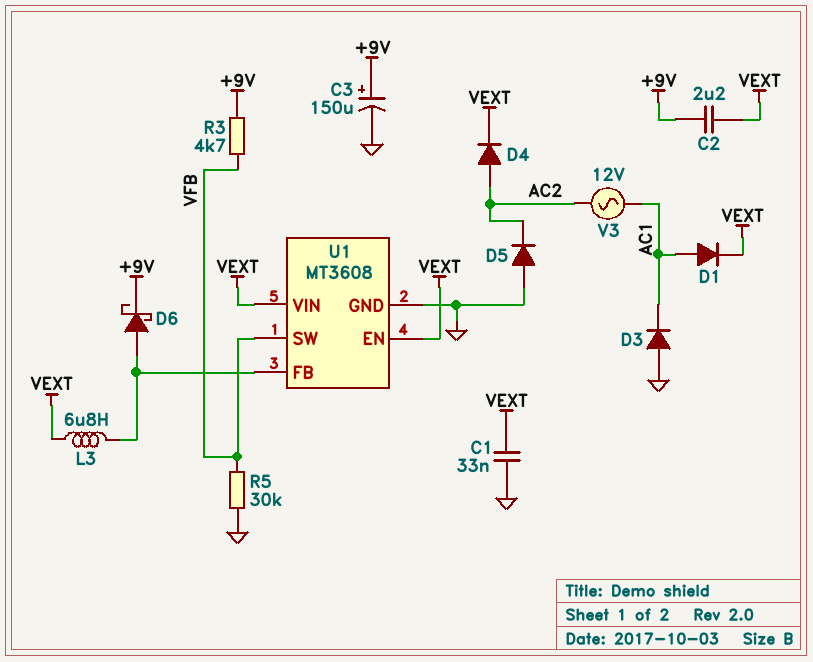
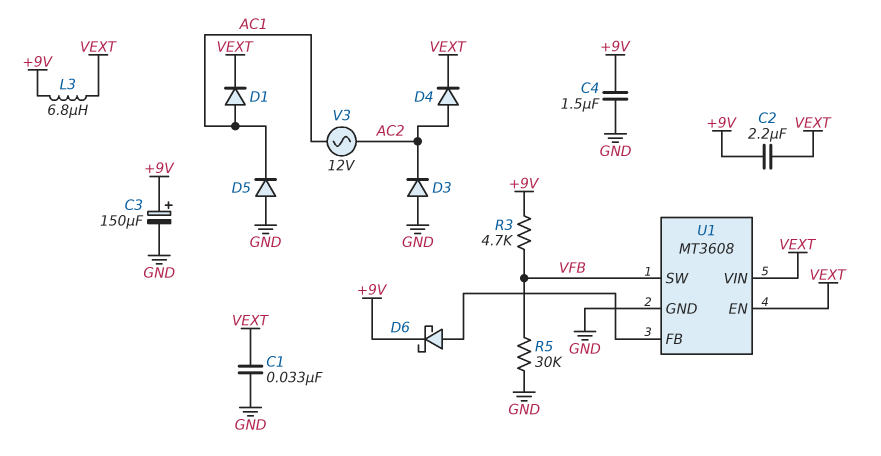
C4: none -> 1.5uF (+9V, GND)
D3: diode (A GND, K AC1) -> diode (A GND, K AC2)
D5: diode (A GND, K AC2) -> diode (A GND, K AC1)
L3: 6.8uH (U1/FB, VEXT) -> 6.8uH (+9V, VEXT)

